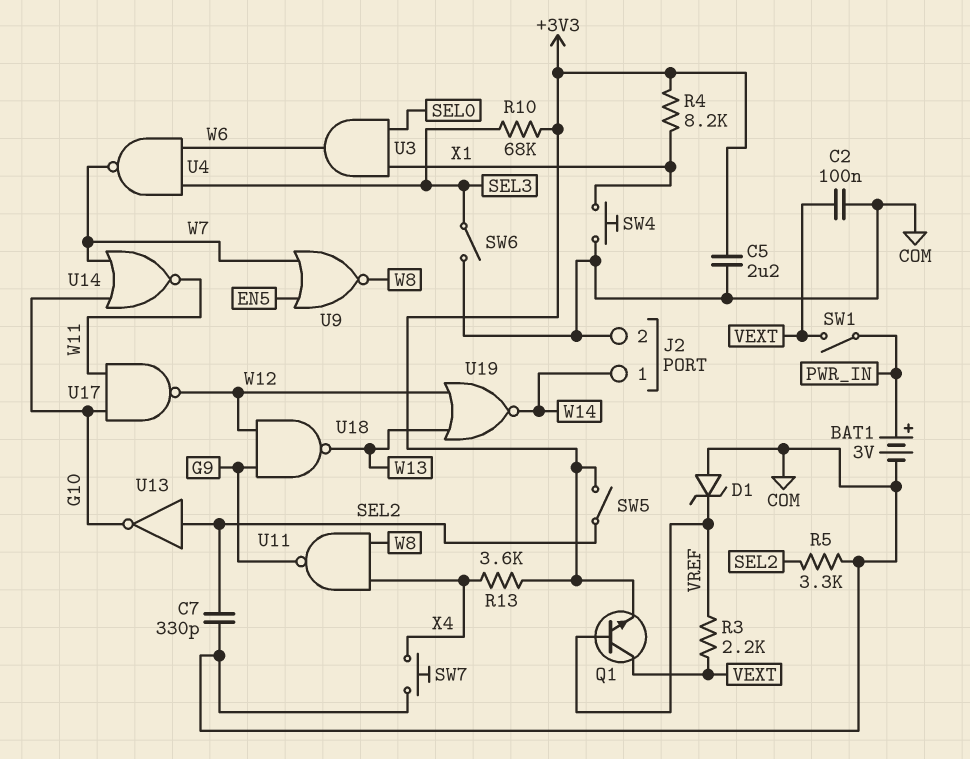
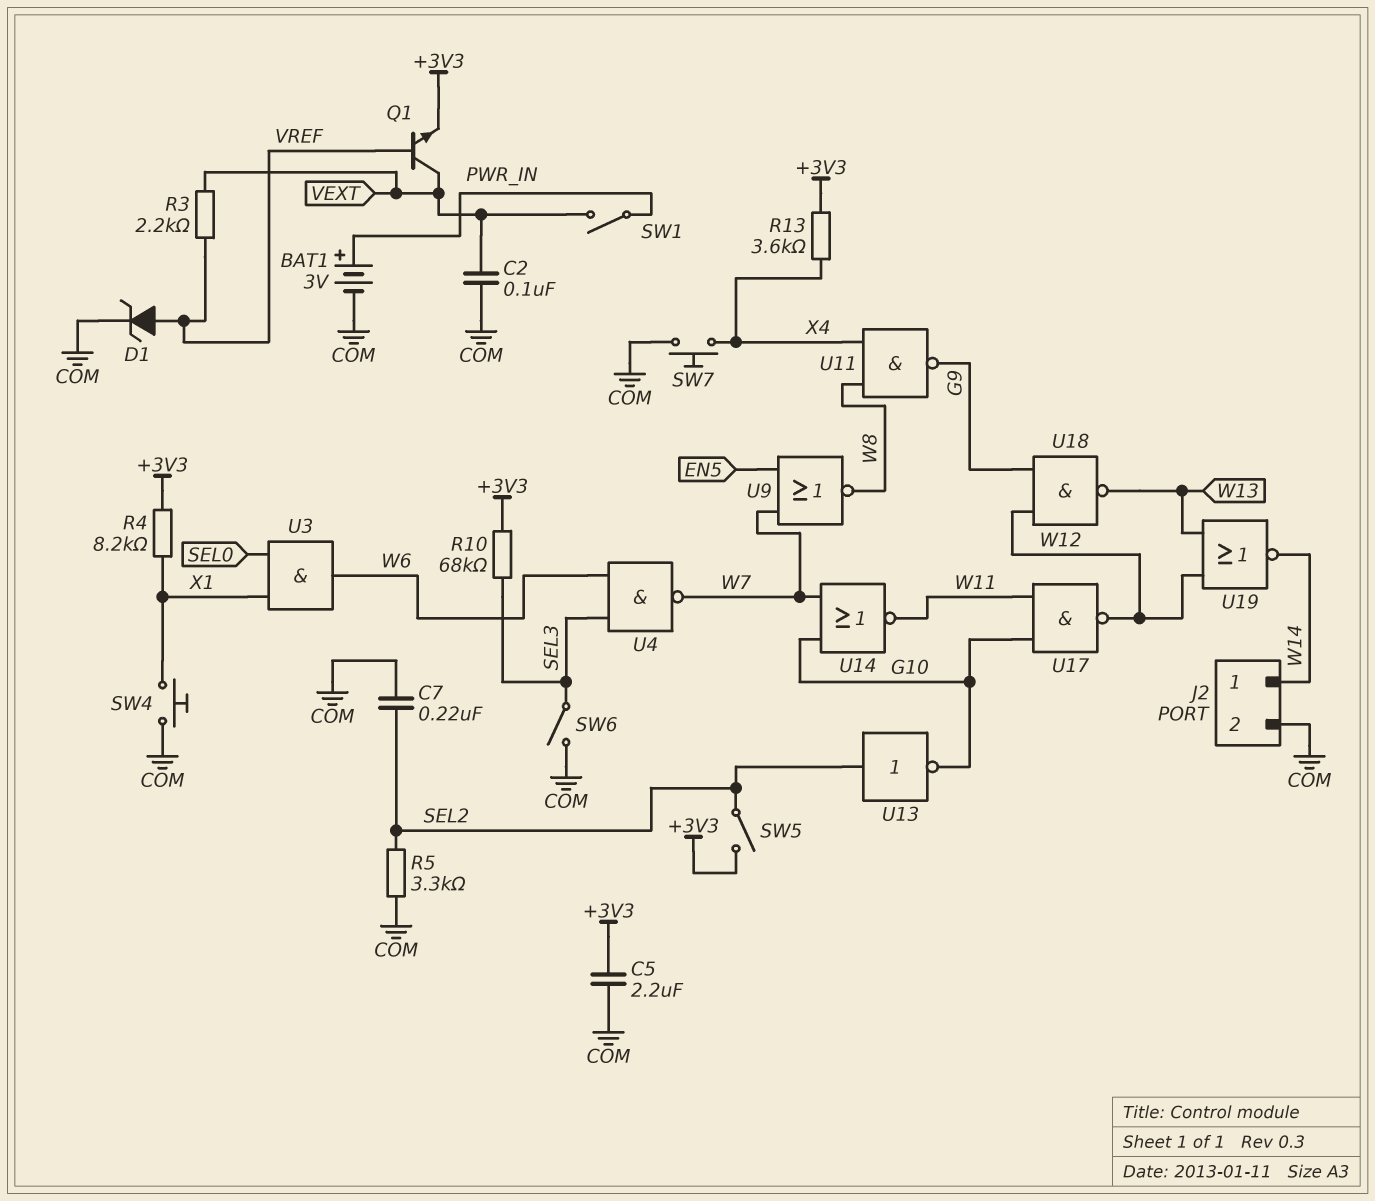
C7: 330pF (COM, SEL2) -> 220nF (COM, SEL2)
D1: zener (A COM, K VREF) -> zener (A VREF, K COM)

